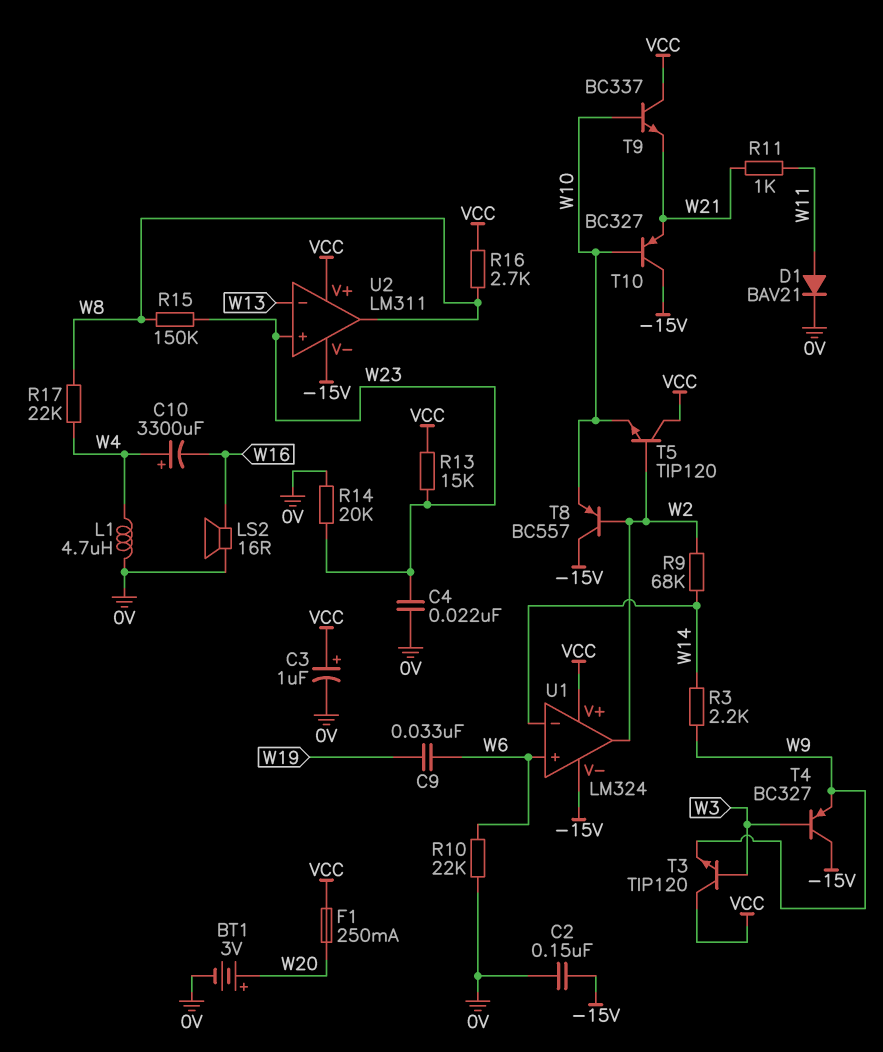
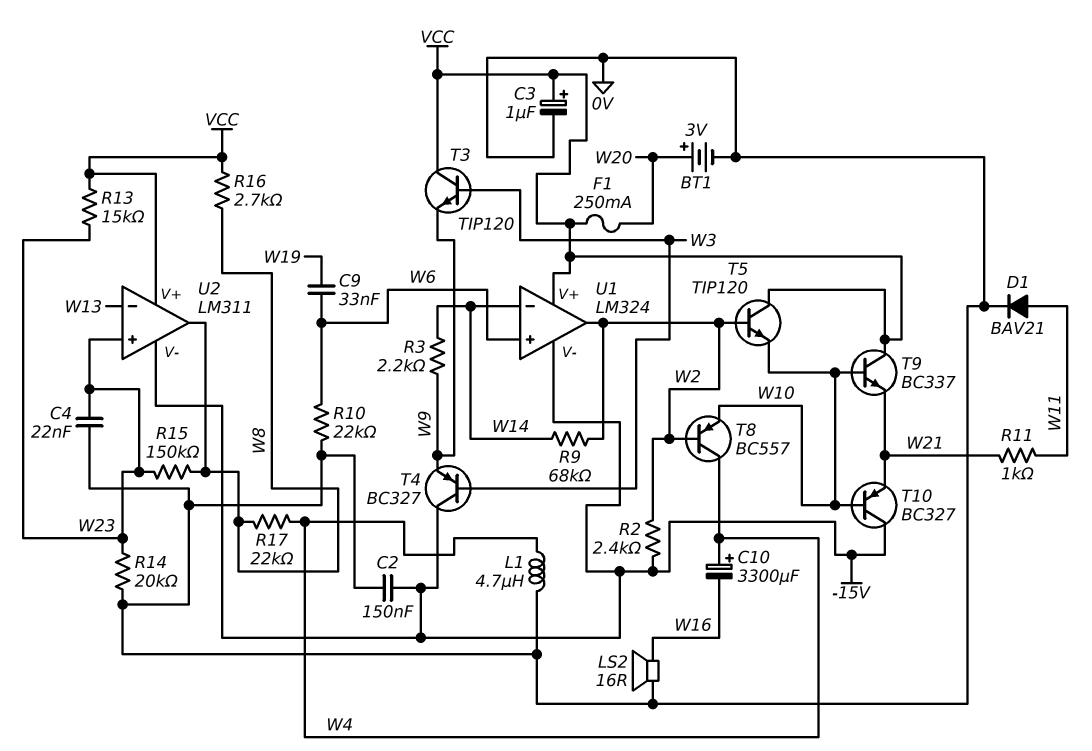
R2: none -> 2.4k (-15V, W2)
T8: PNP BC557 (B W2, C -15V, E W10) -> PNP BC557 (B W2, C W4, E W10)

